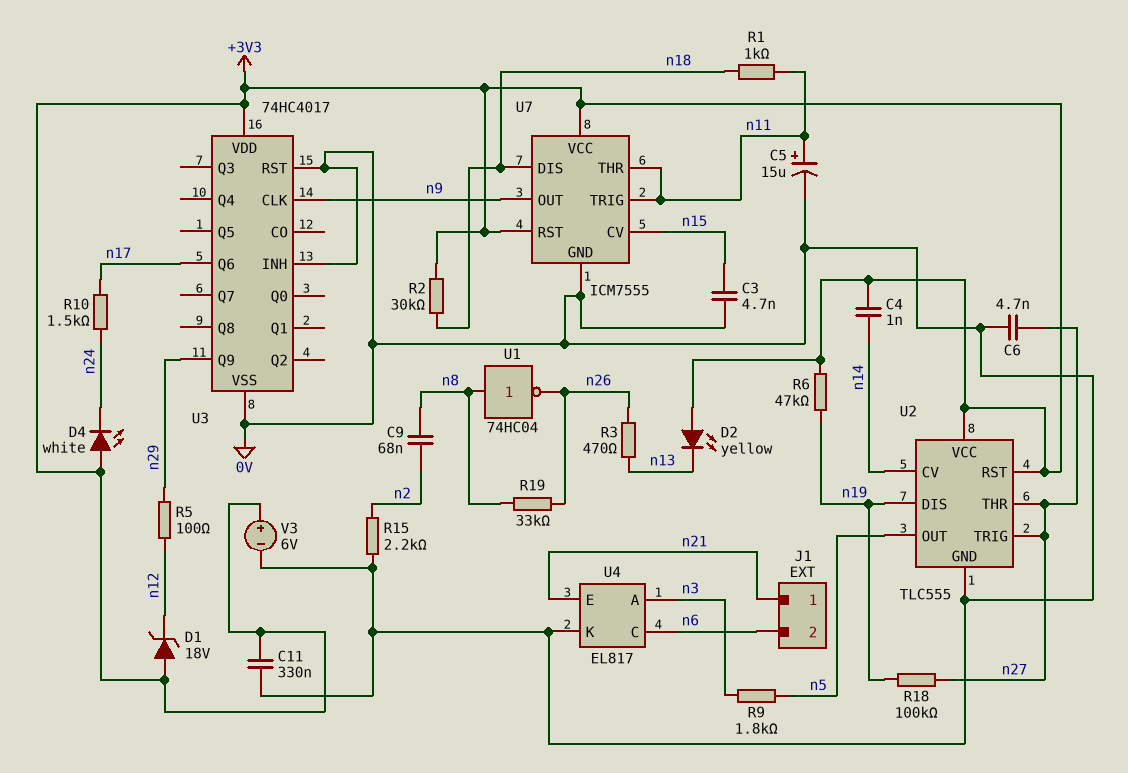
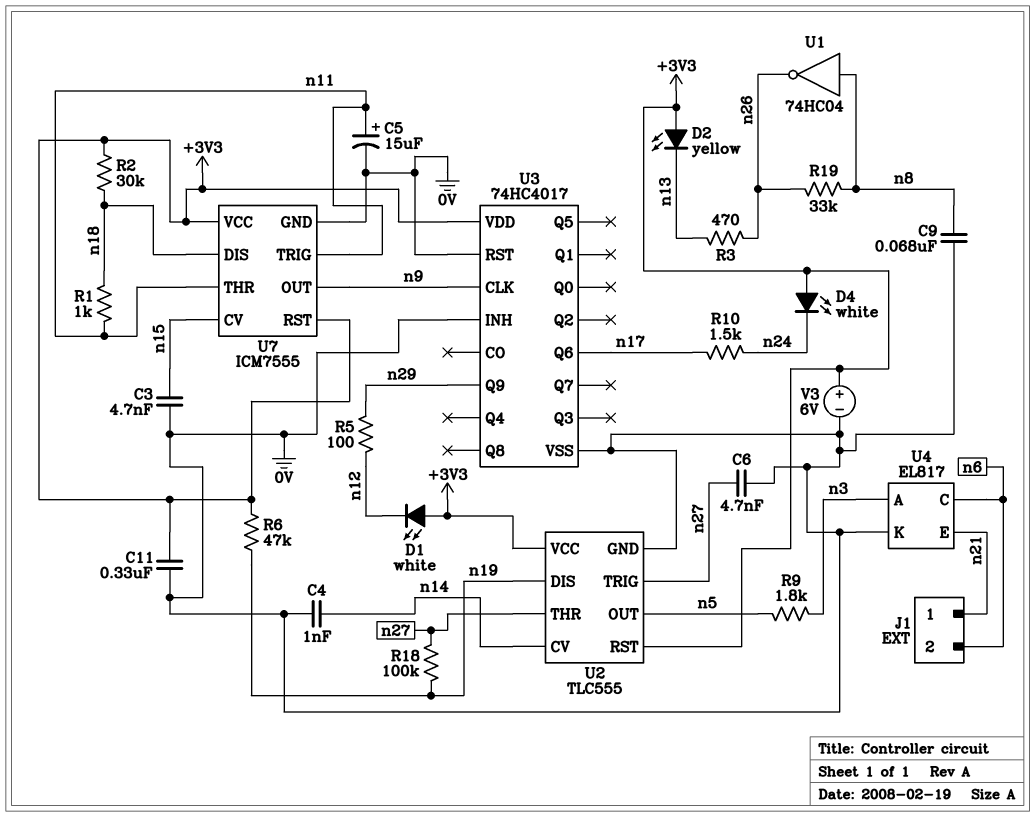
C4: 1nF (+3V3, n14) -> 1nF (0V, n14)
C9: 68nF (n2, n8) -> 68nF (0V, n8)
D1: zener 18V (A +3V3, K n12) -> LED white (A +3V3, K n12)
R15: 2.2k (0V, n2) -> none

